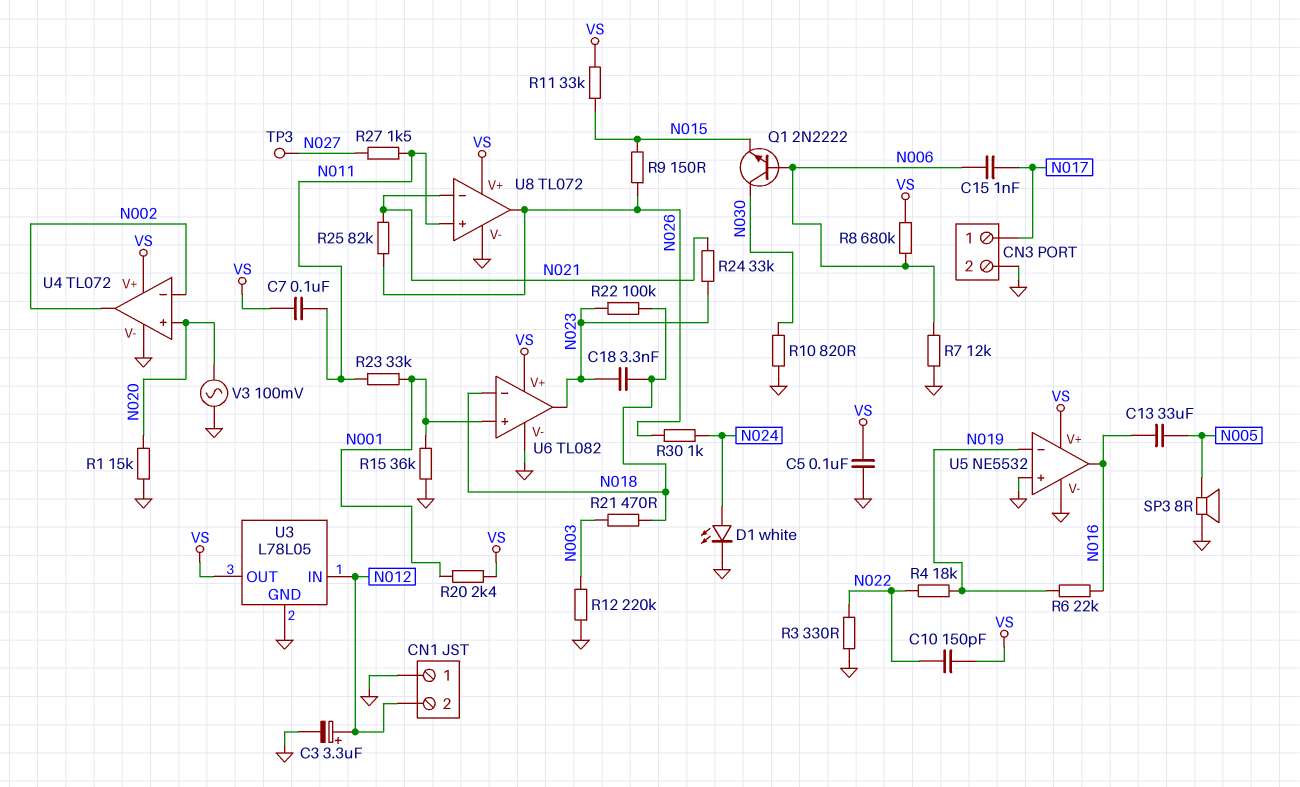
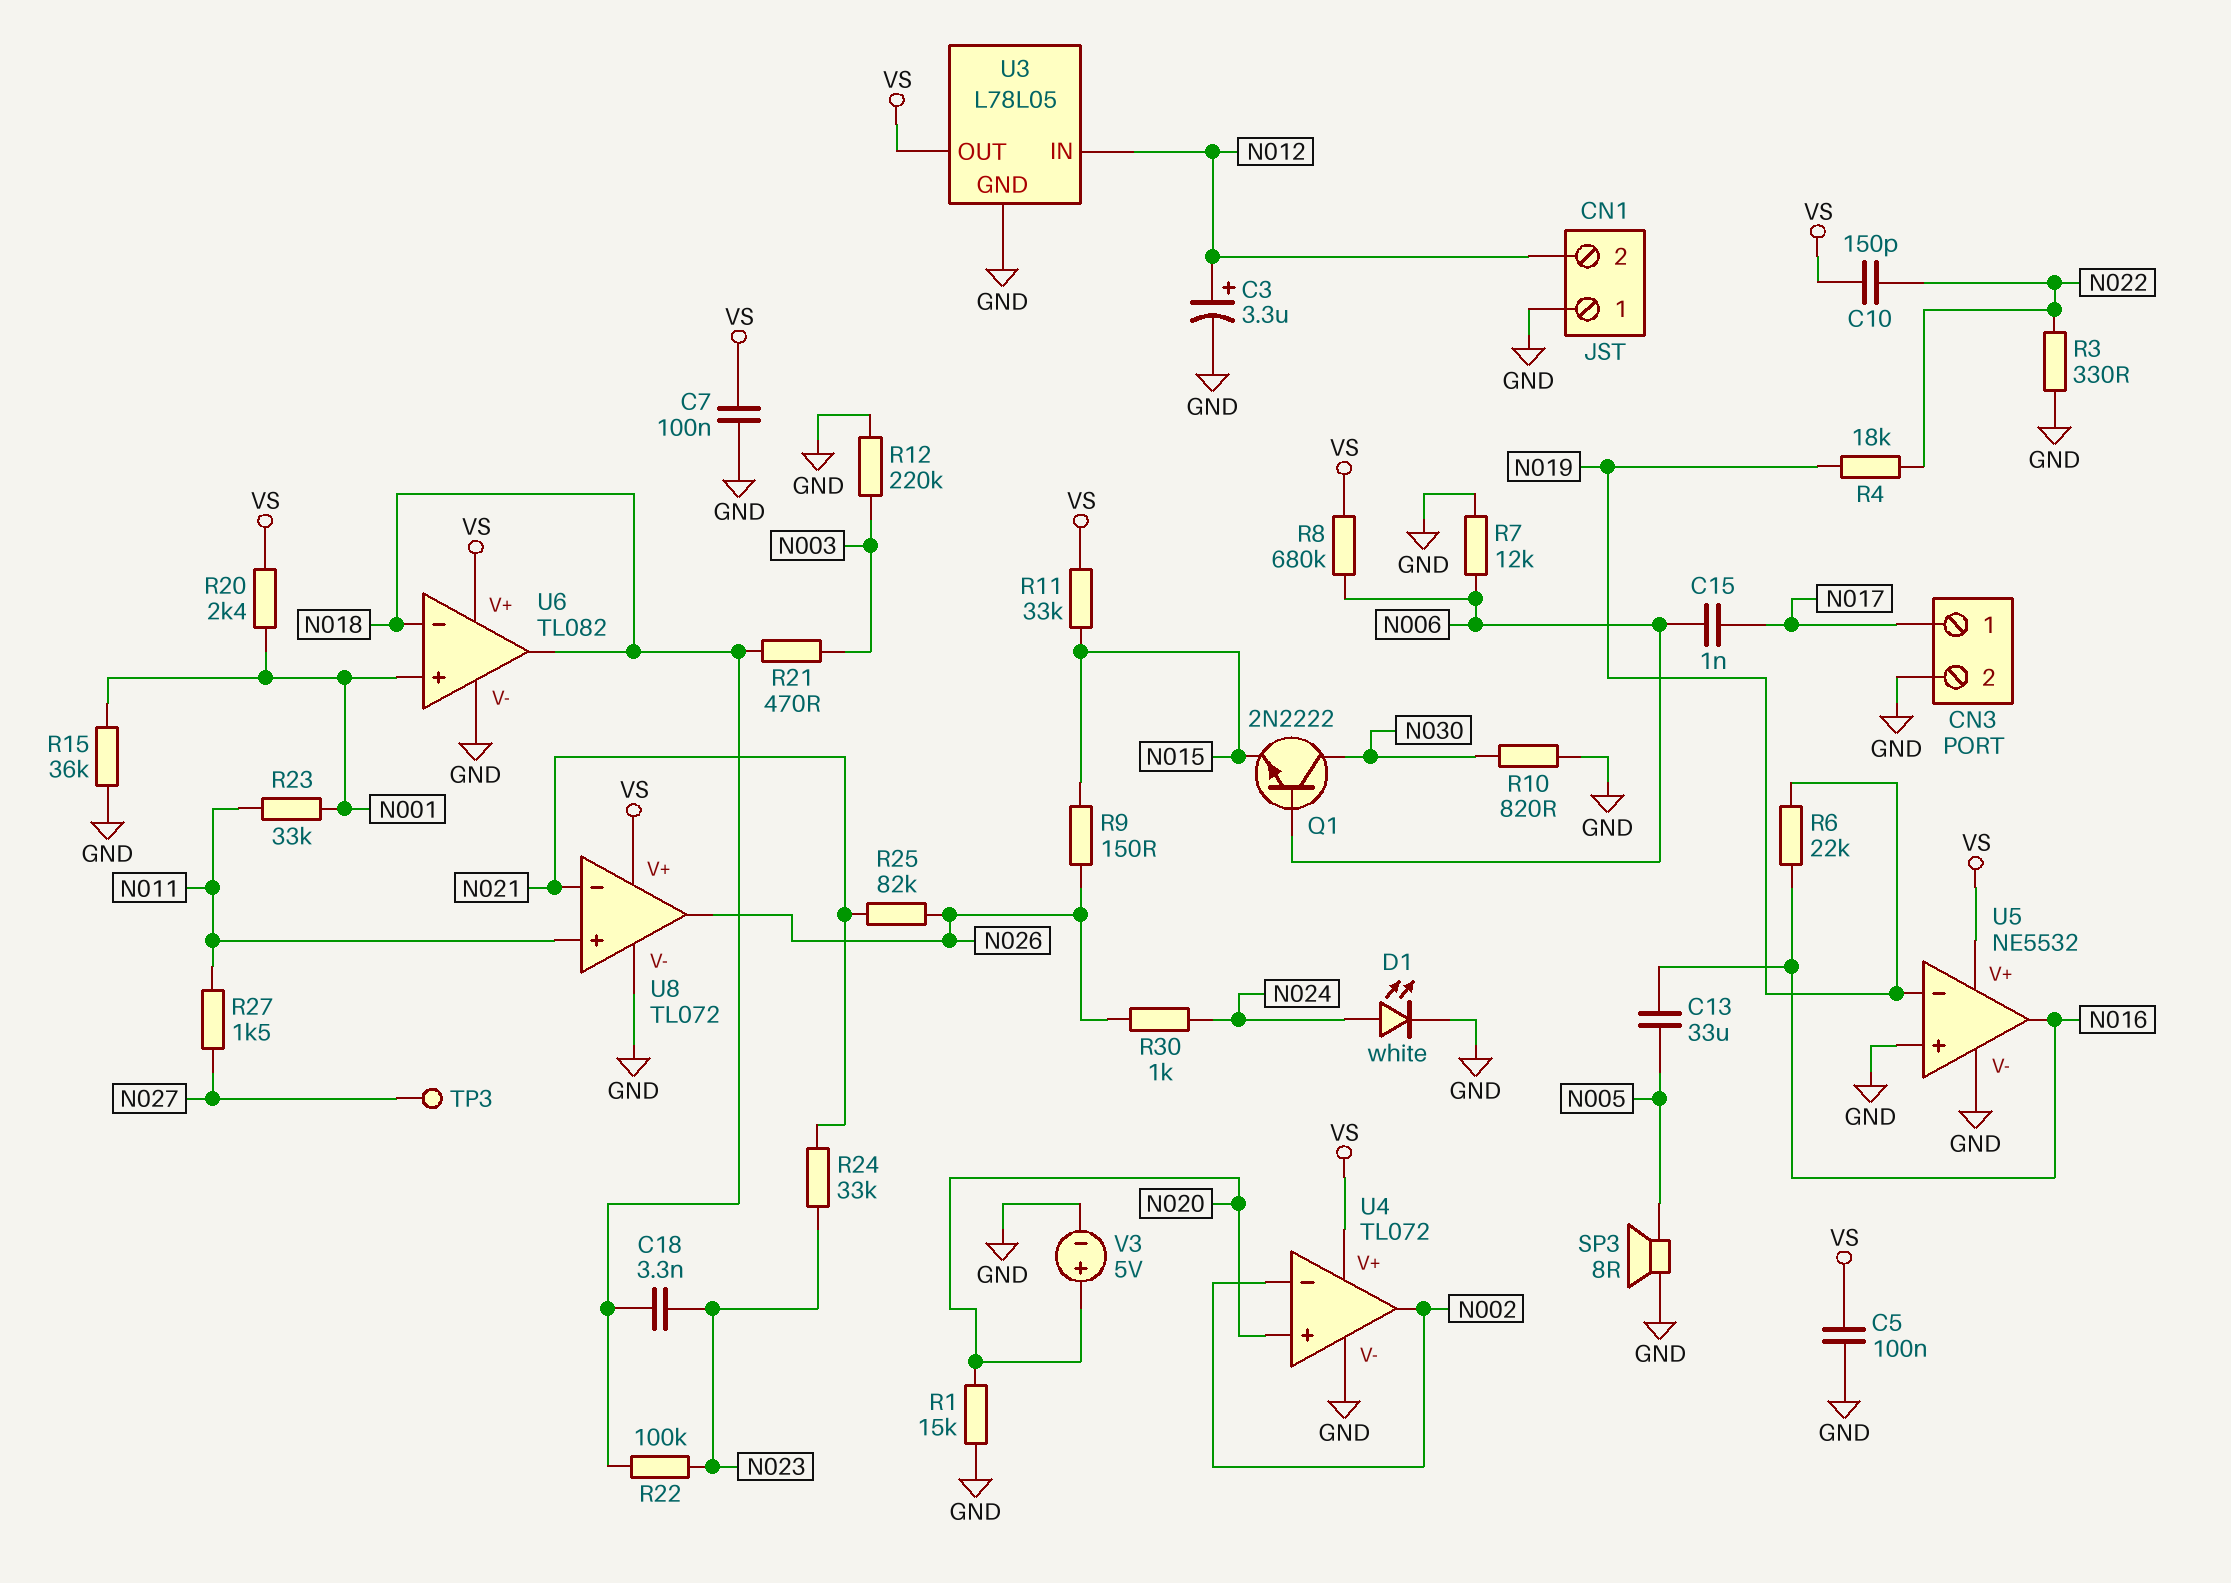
C7: 100nF (N011, VS) -> 100nF (GND, VS)
U6 pin out: N023 -> N018
V3: AC 100mV (GND, N020) -> 5V (plus N020, minus GND)

